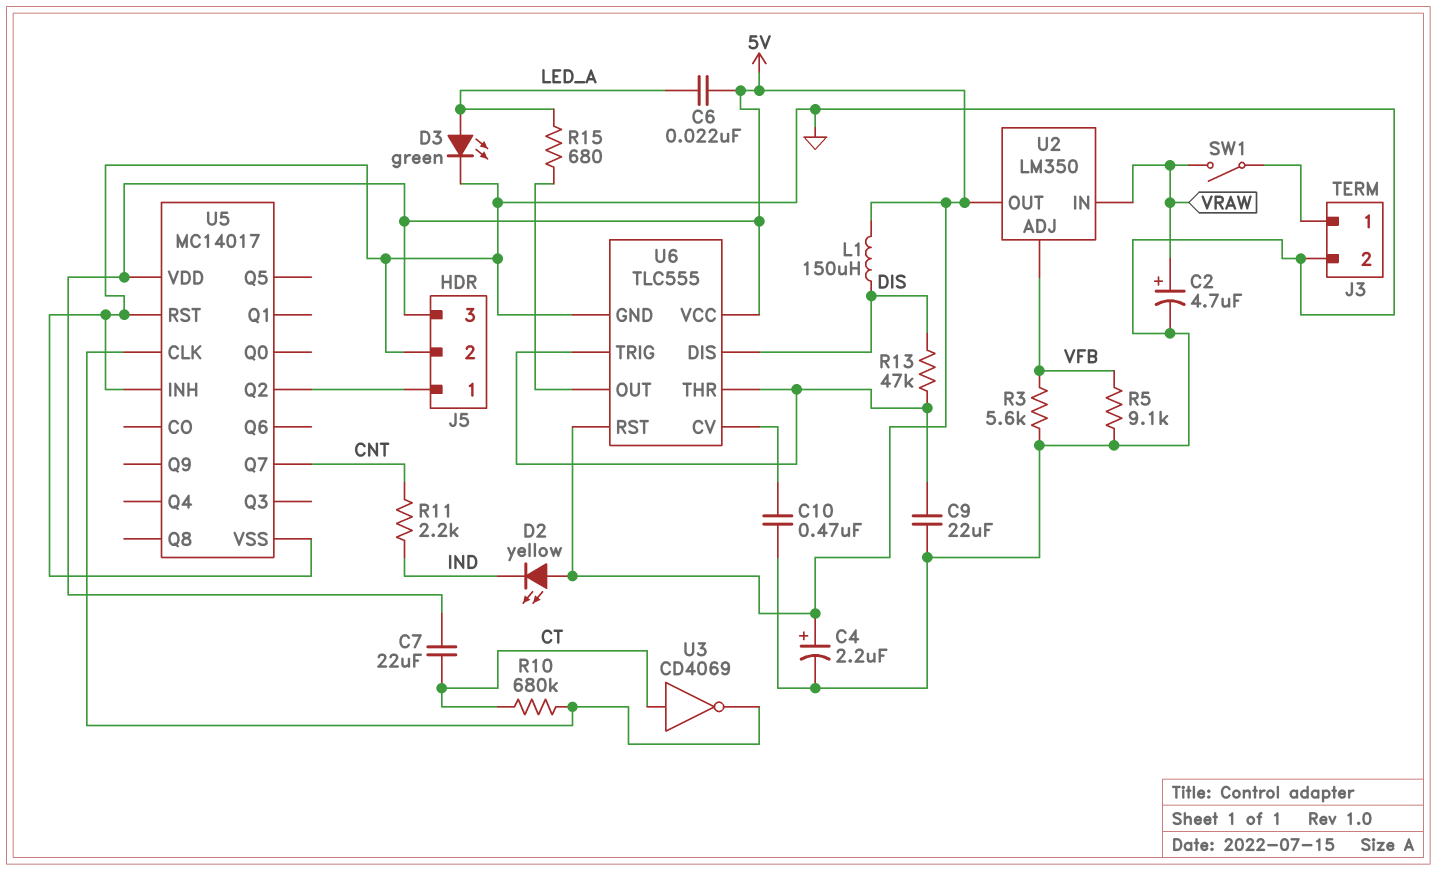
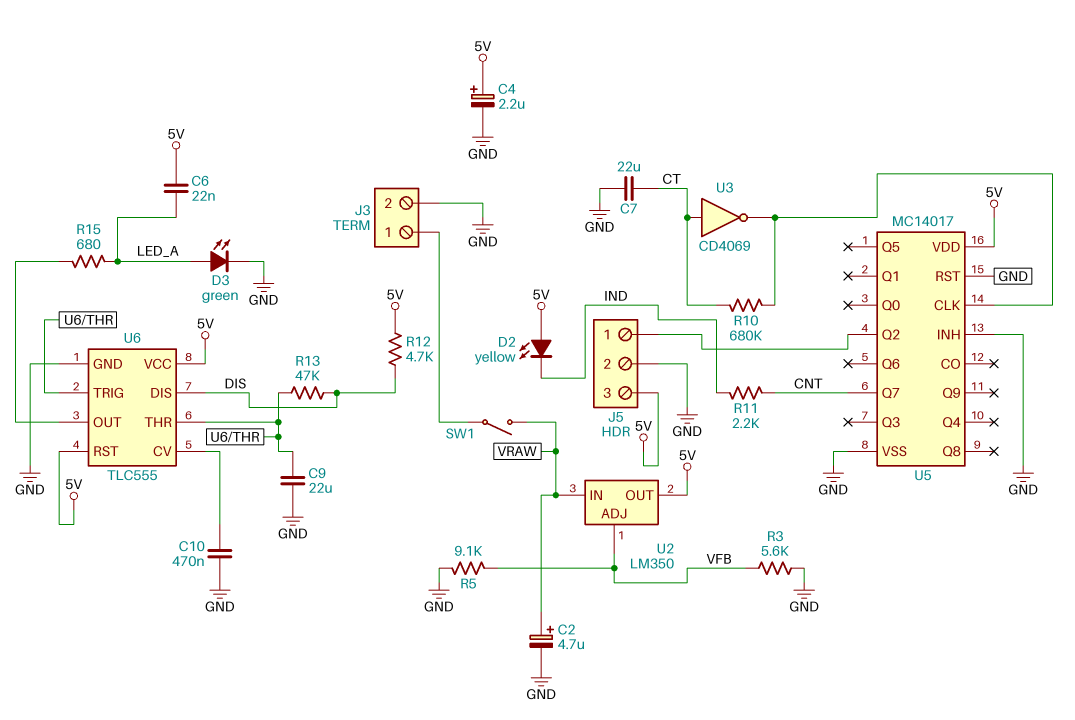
C7: 22uF (5V, CT) -> 22uF (CT, GND)
L1: 150uH (5V, DIS) -> none
R12: none -> 4.7k (5V, DIS)

